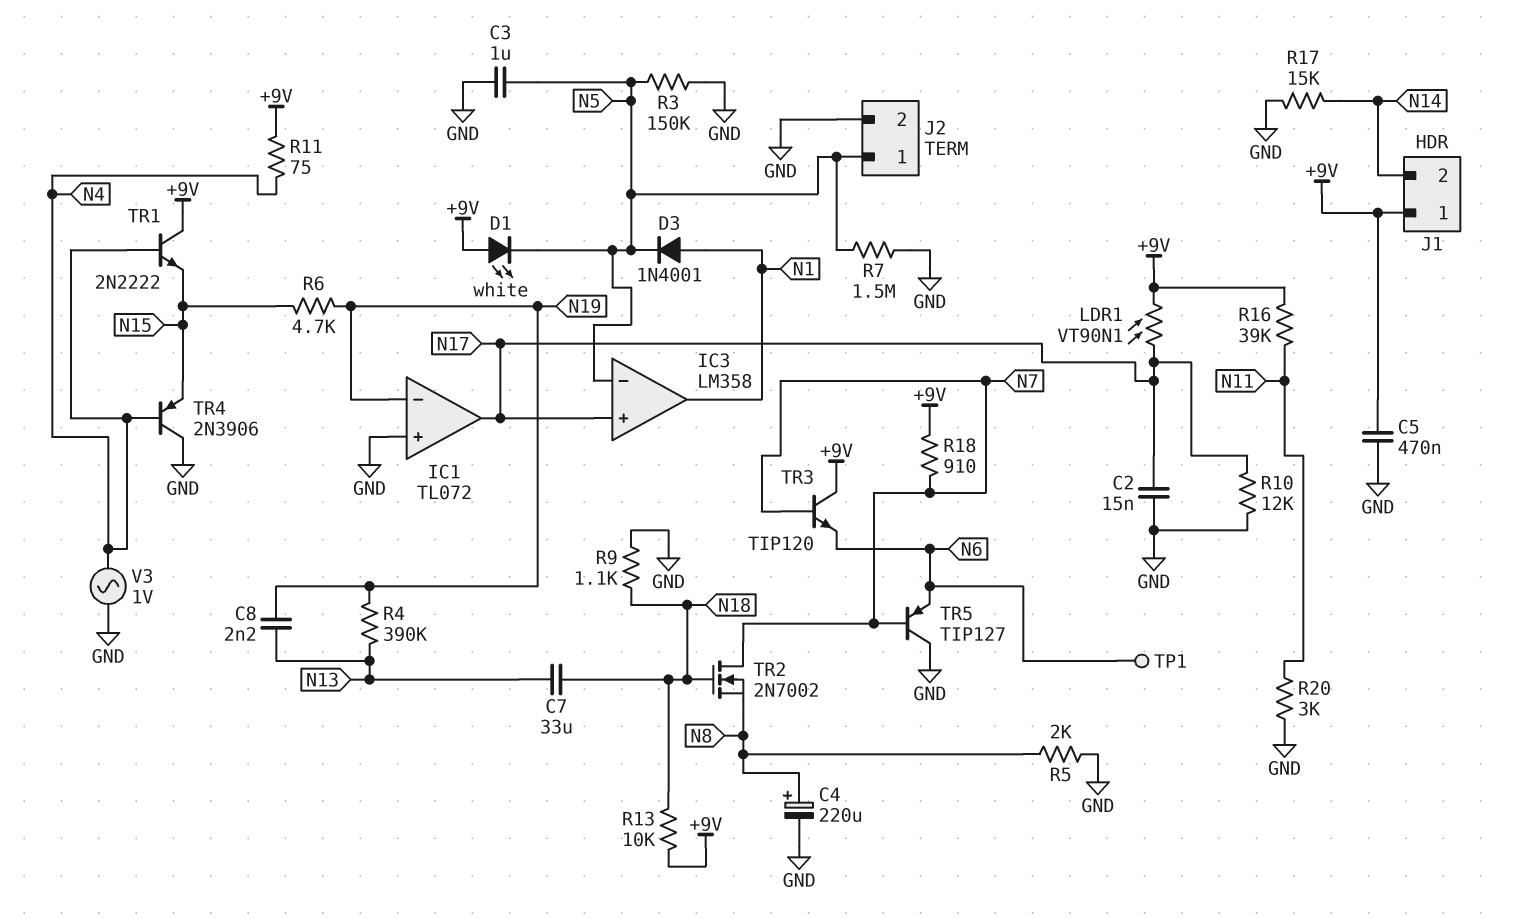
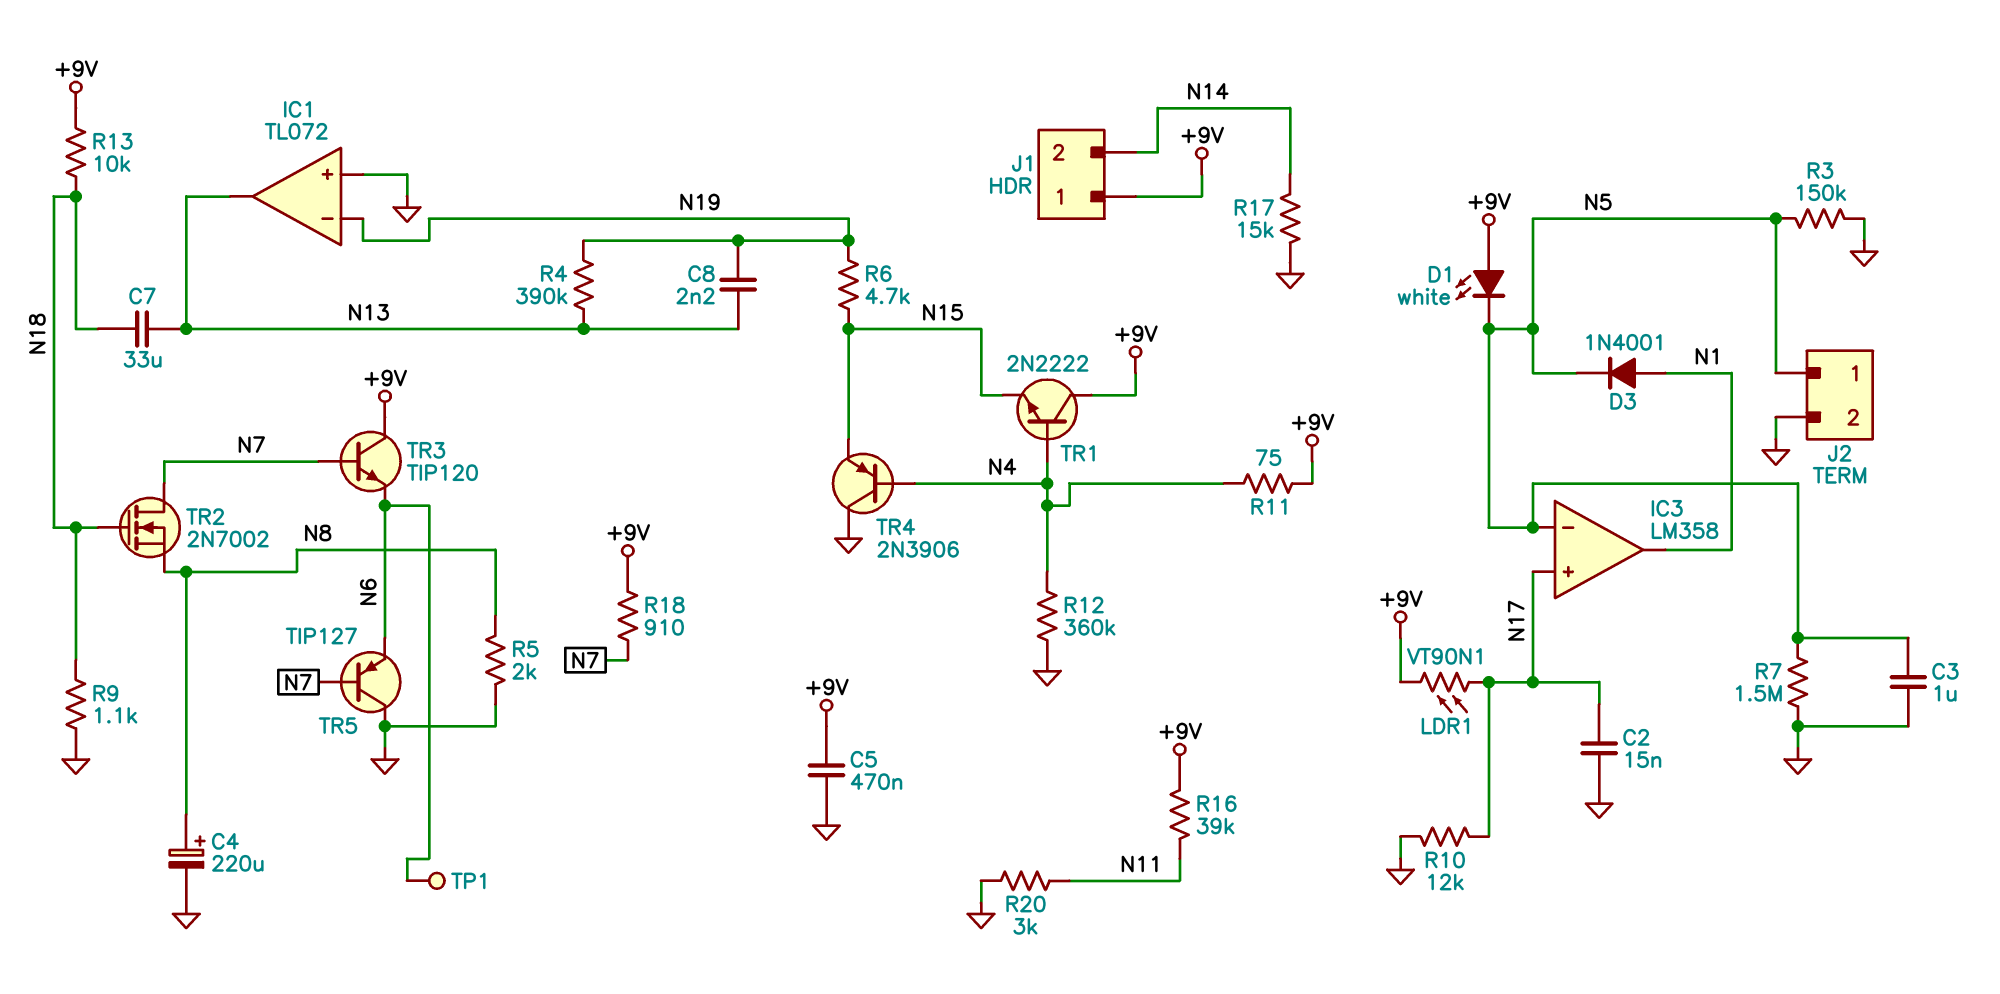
IC1 pin out: N17 -> N13
R12: none -> 360k (GND, N4)
V3: AC 1V (GND, N4) -> none

